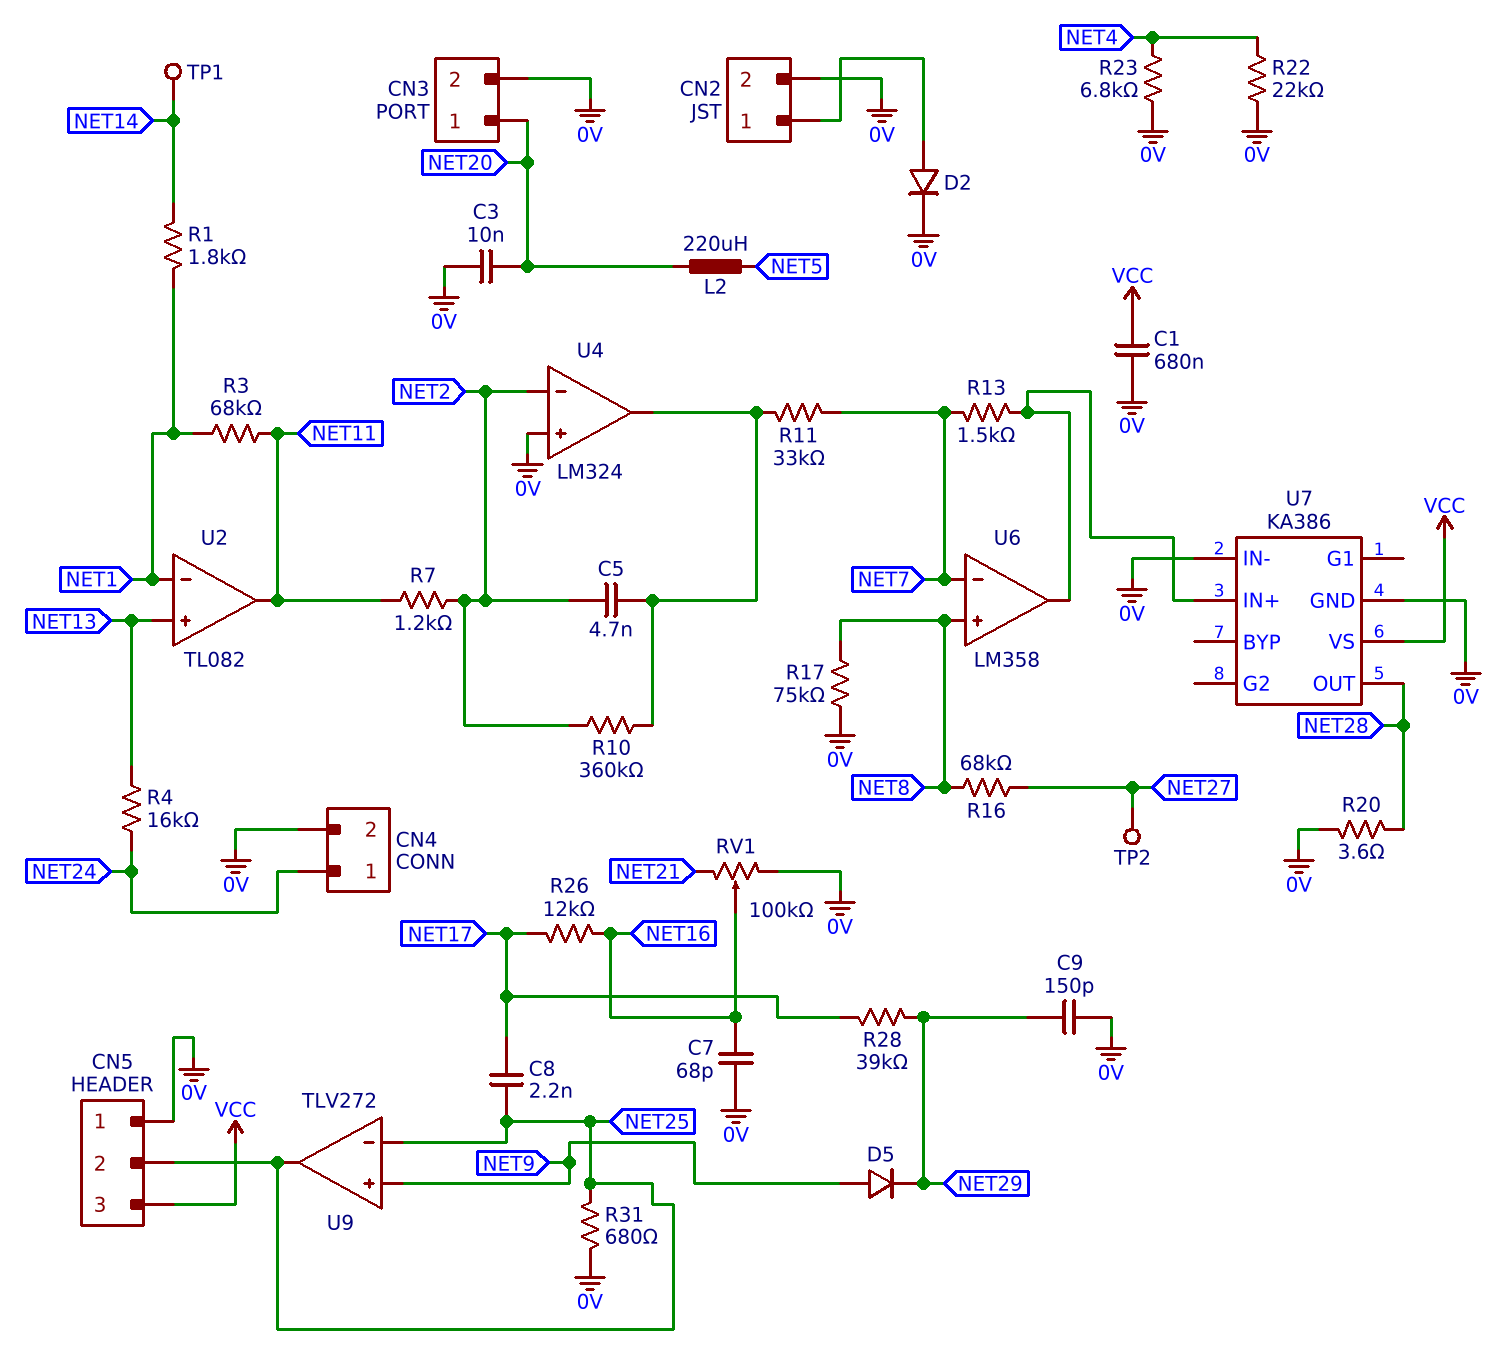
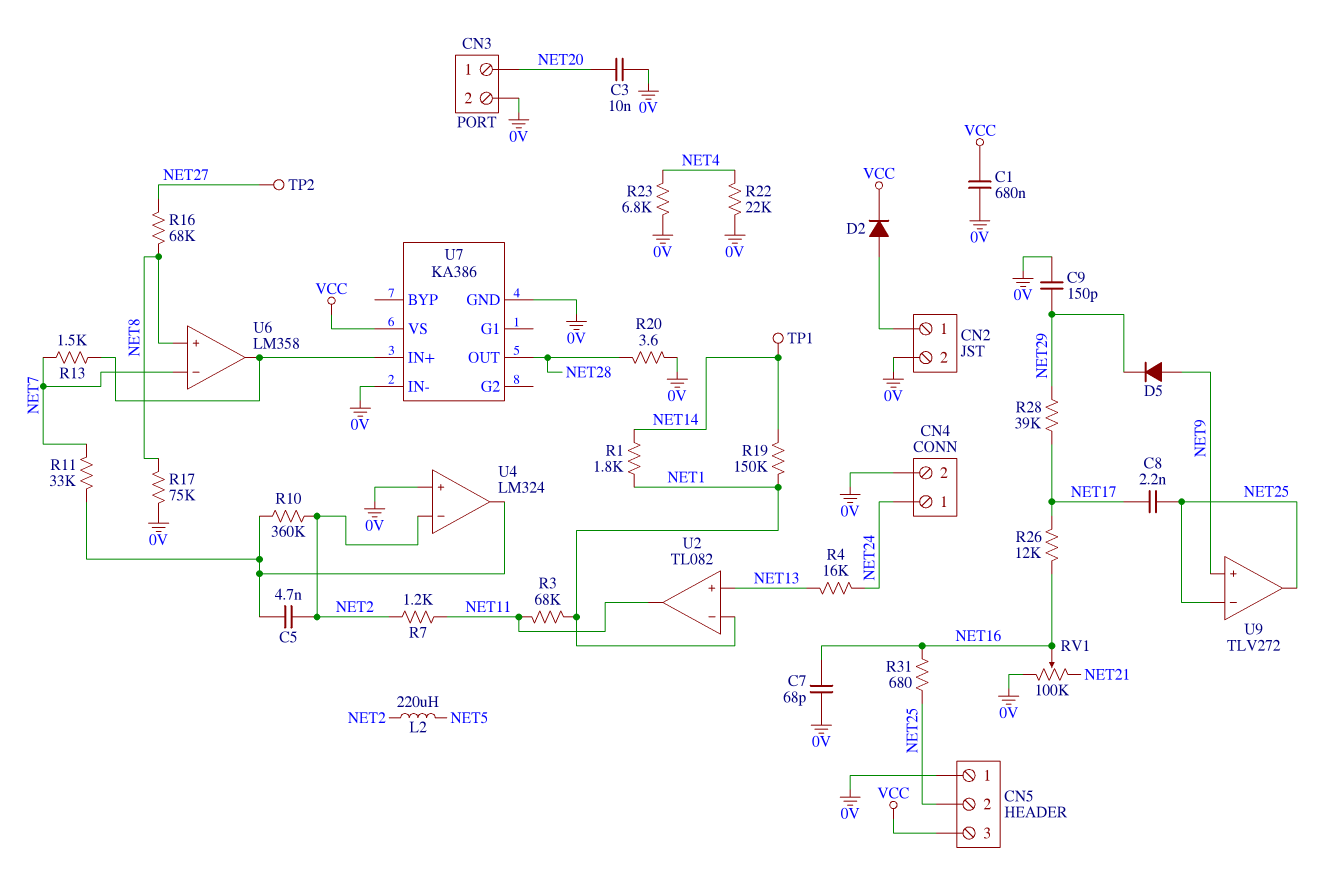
D2: diode (A CN2/1, K 0V) -> diode (A CN2/1, K VCC)
L2: 220uH (NET5, NET20) -> 220uH (NET2, NET5)
R19: none -> 150k (NET1, NET14)
R31: 680 (0V, NET25) -> 680 (NET16, NET25)

